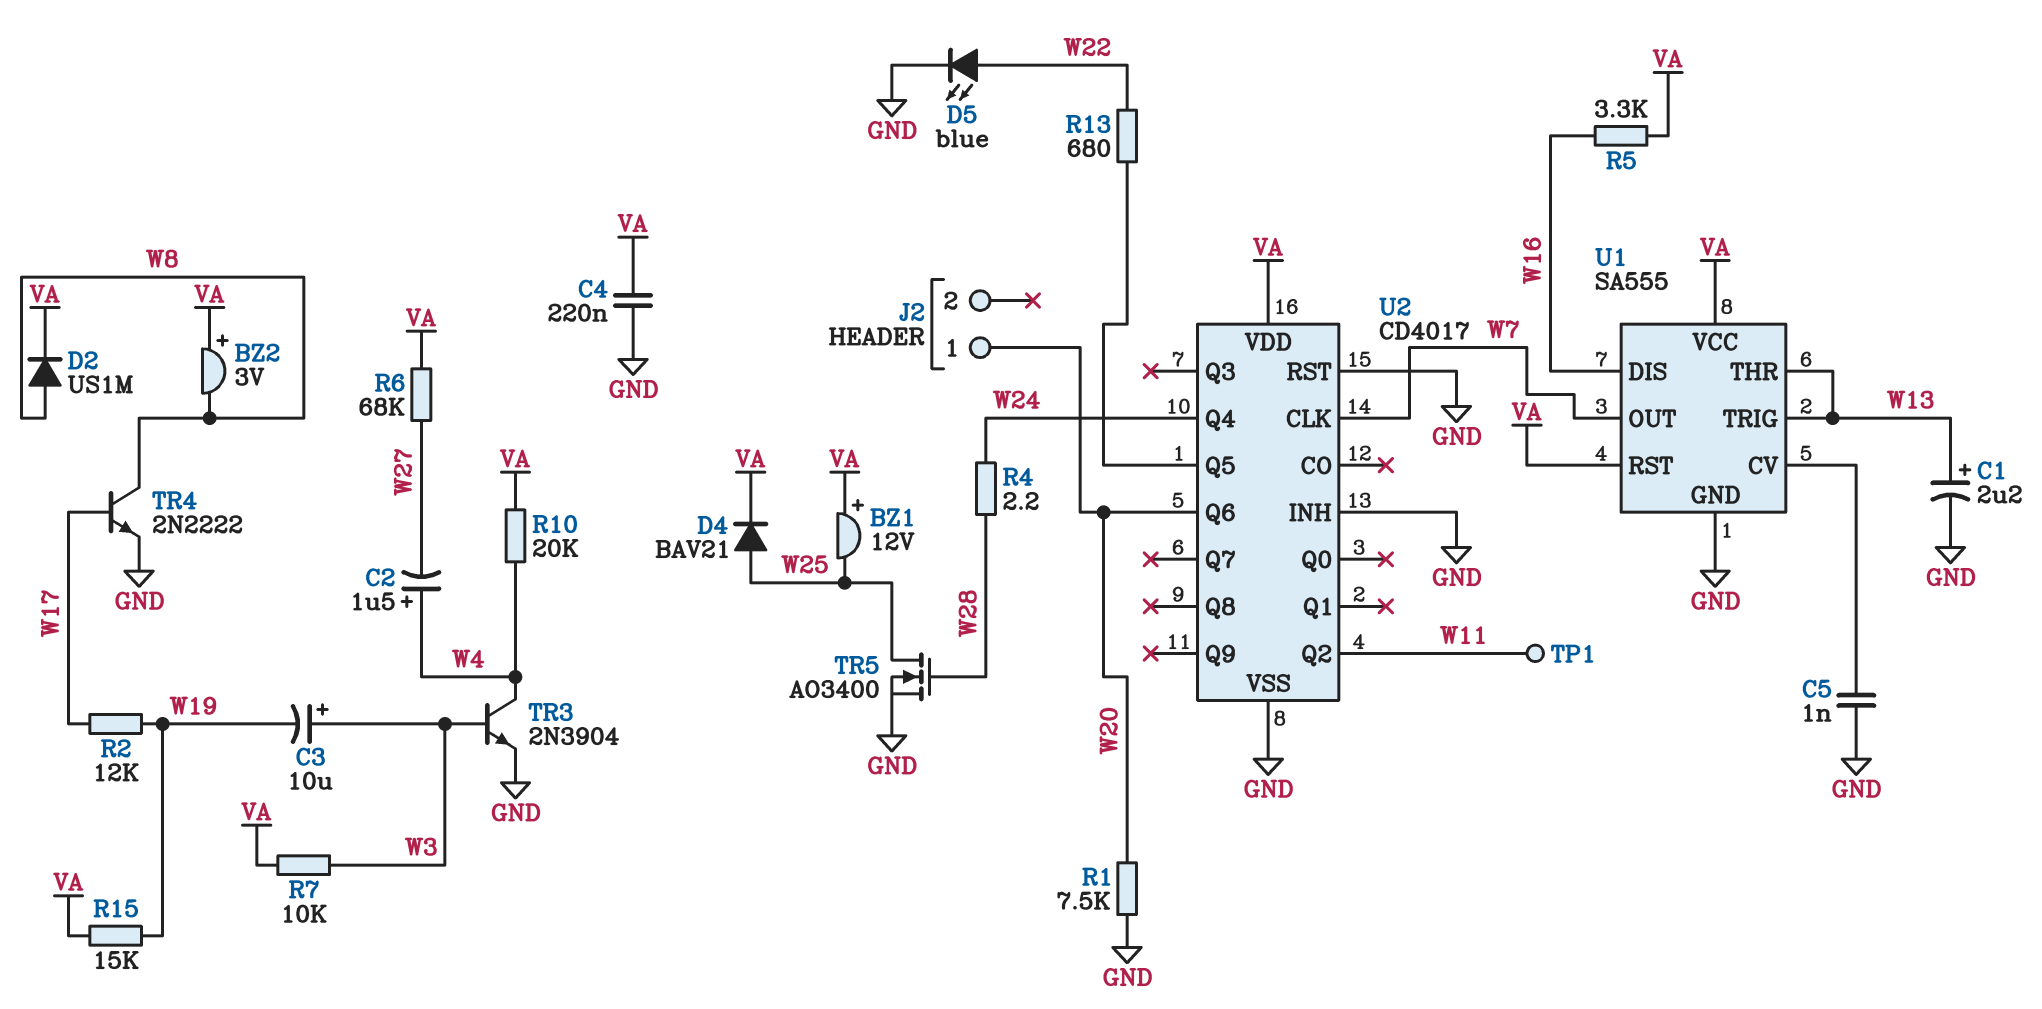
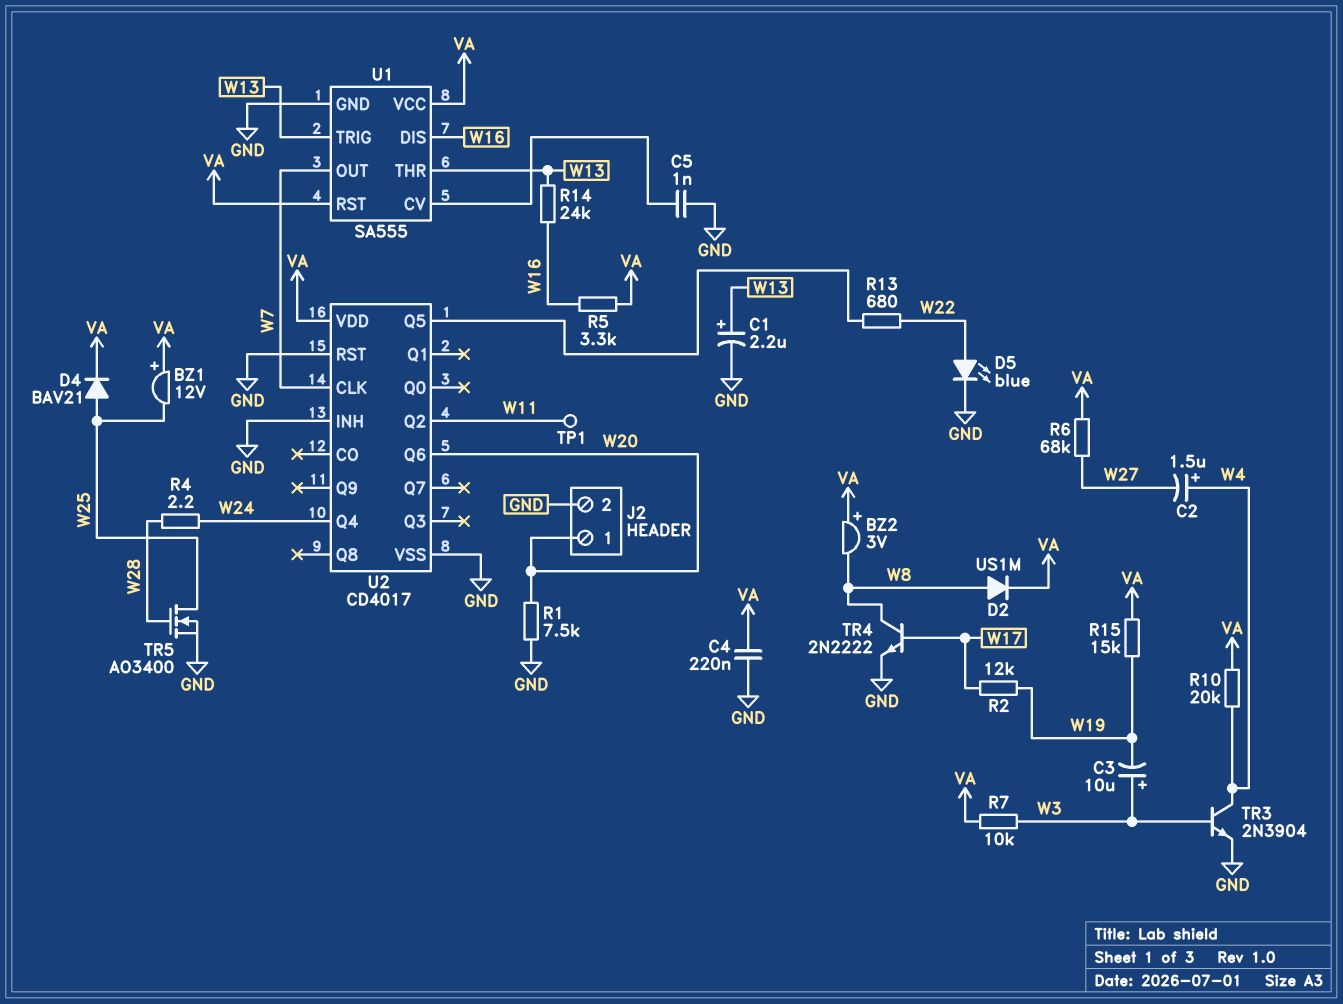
J2 pin 2: none -> GND
R14: none -> 24k (W13, W16)

